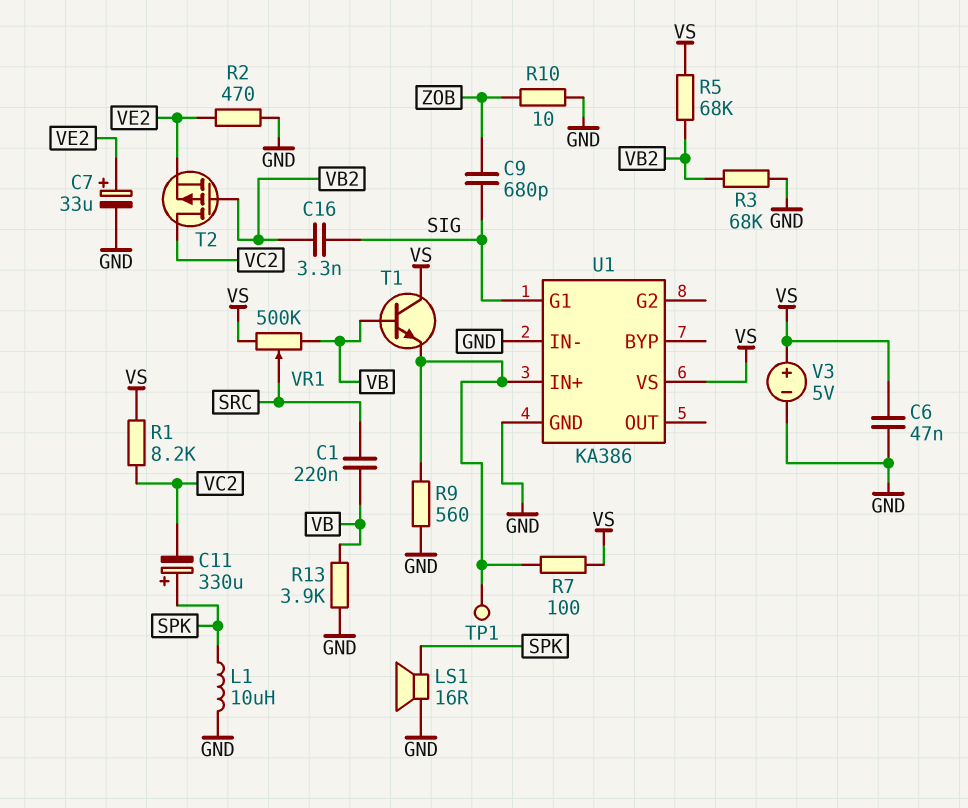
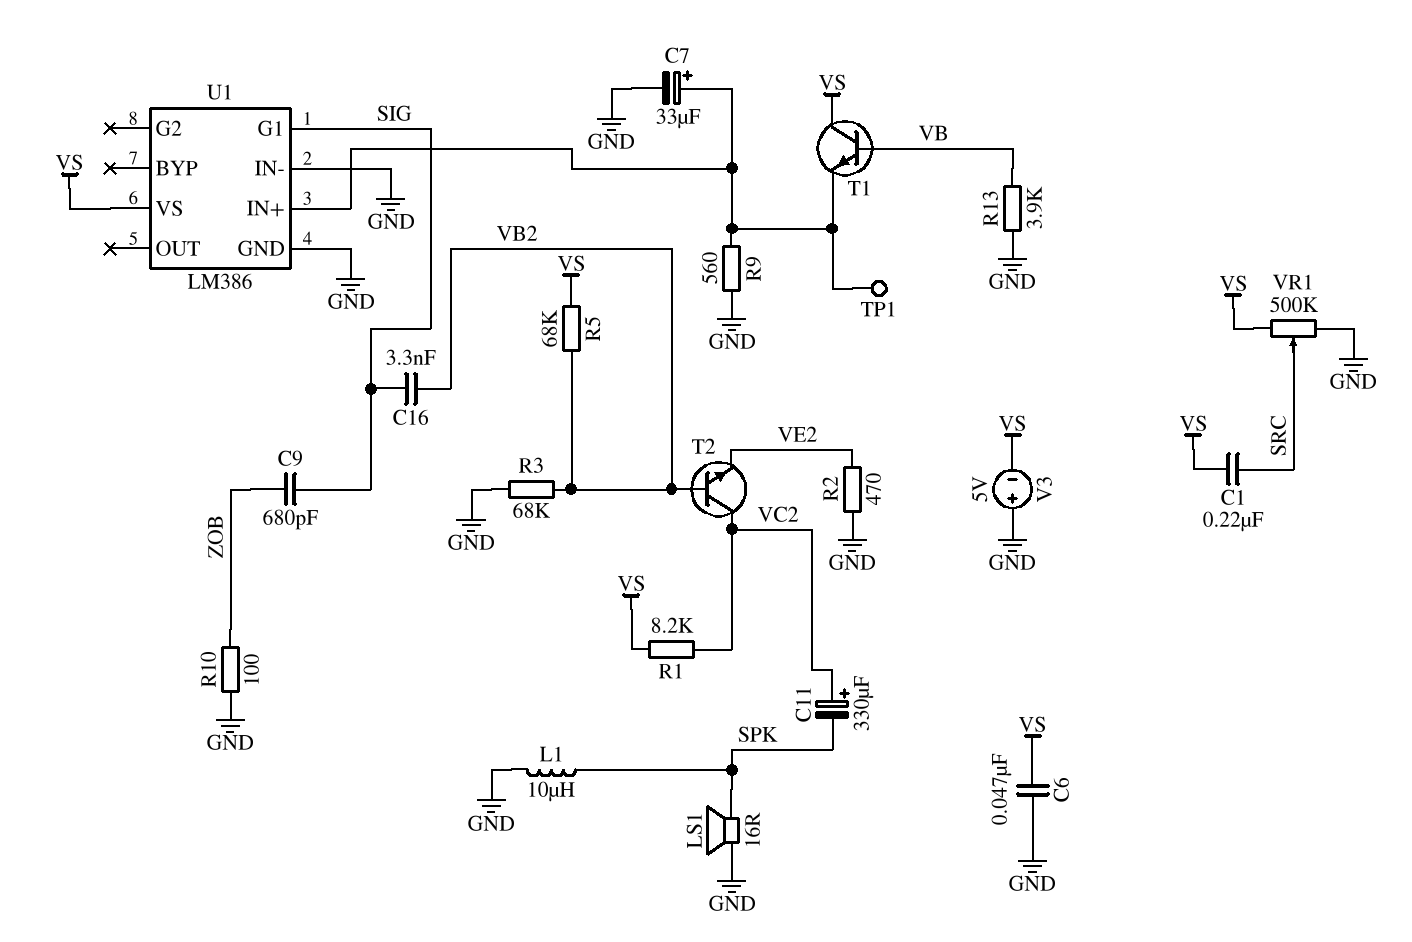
C1: 220nF (SRC, VB) -> 220nF (SRC, VS)
C7: 33uF (plus VE2, minus GND) -> 33uF (plus U1/IN+, minus GND)
C11: 330uF (plus SPK, minus VC2) -> 330uF (plus VC2, minus SPK)
R7: 100 (U1/IN+, VS) -> none
R10: 10 (GND, ZOB) -> 100 (GND, ZOB)
T2: PMOS (G VB2, D VC2, S VE2) -> NPN (B VB2, C VC2, E VE2)
U1: KA386 -> LM386
V3: 5V (plus VS, minus GND) -> 5V (plus GND, minus VS)
VR1: 500k (VB, VS, wiper SRC) -> 500k (GND, VS, wiper SRC)

